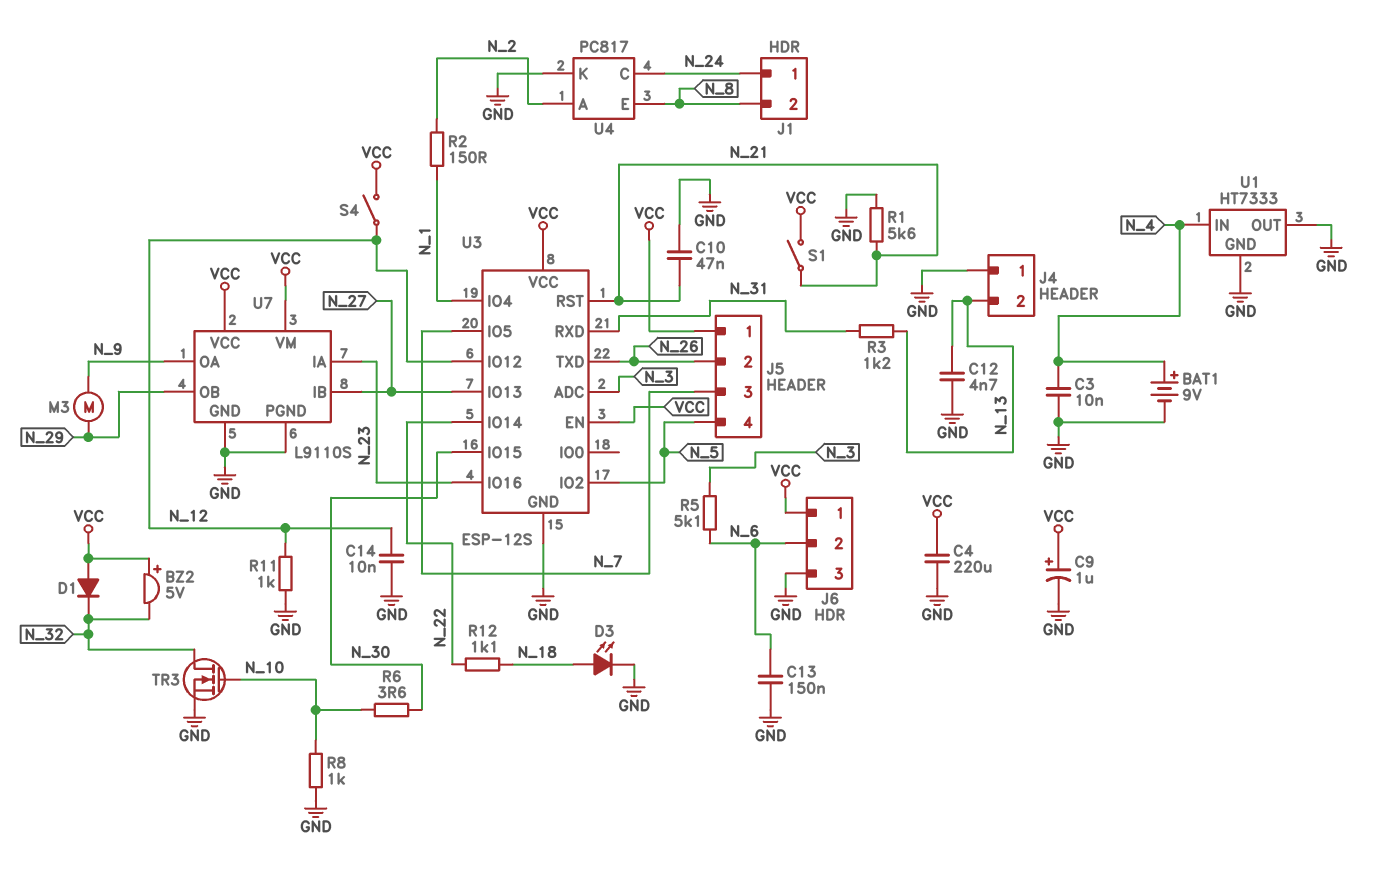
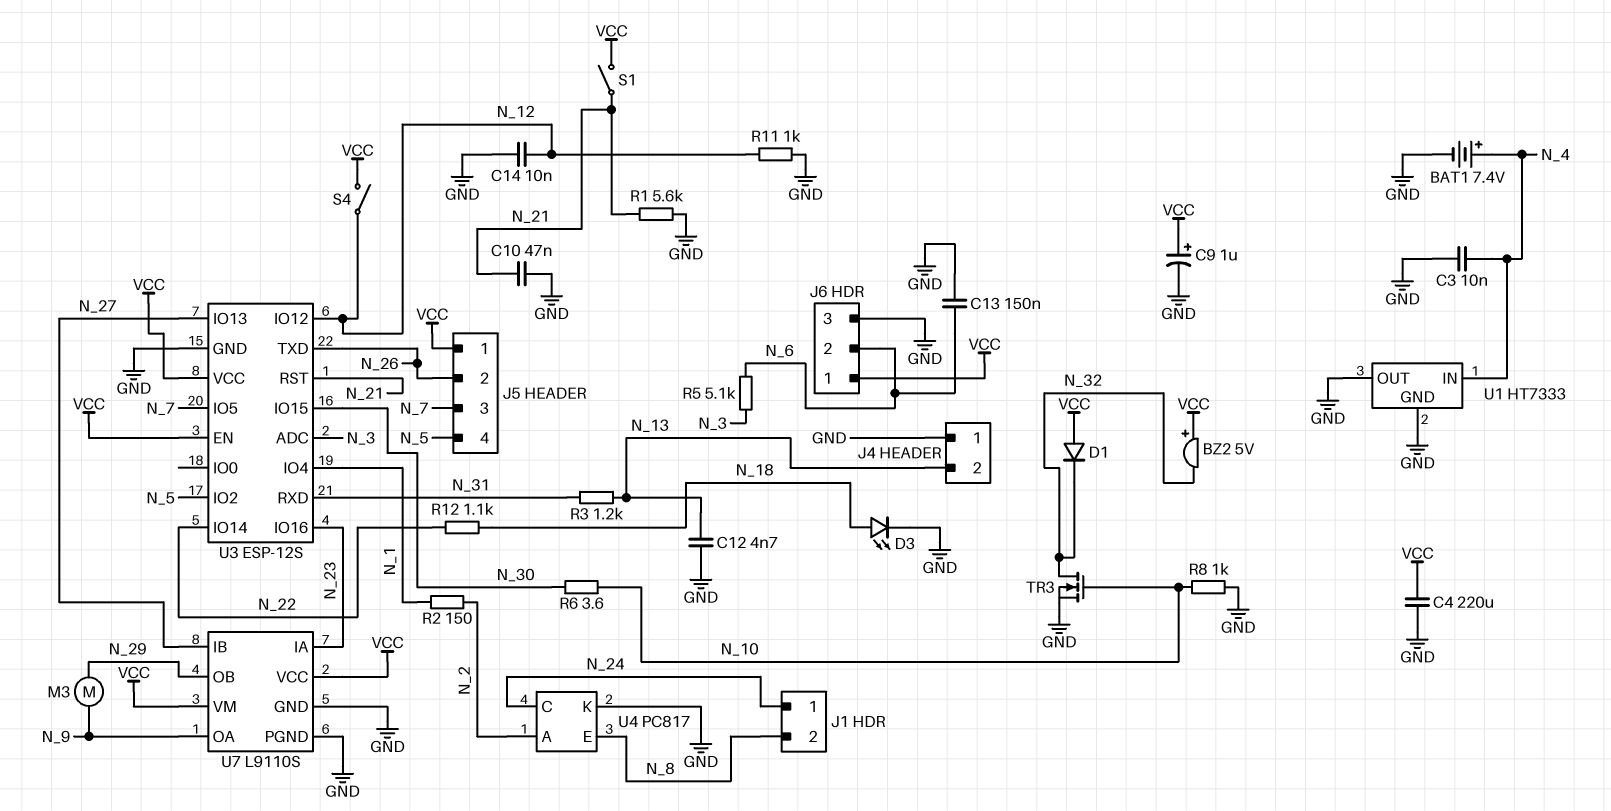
BAT1: 9V (plus N_4, minus GND) -> 7.4V (plus N_4, minus GND)

